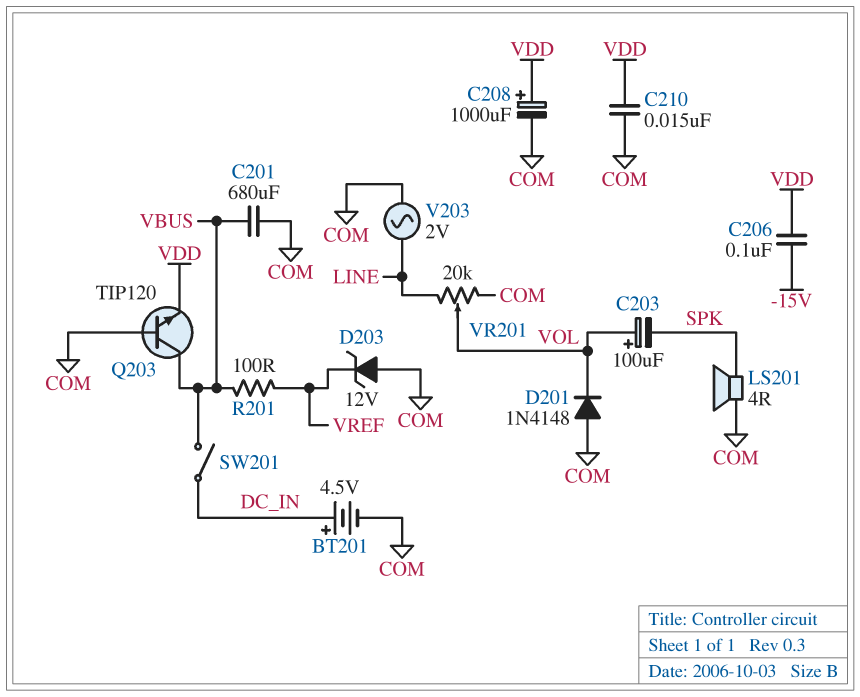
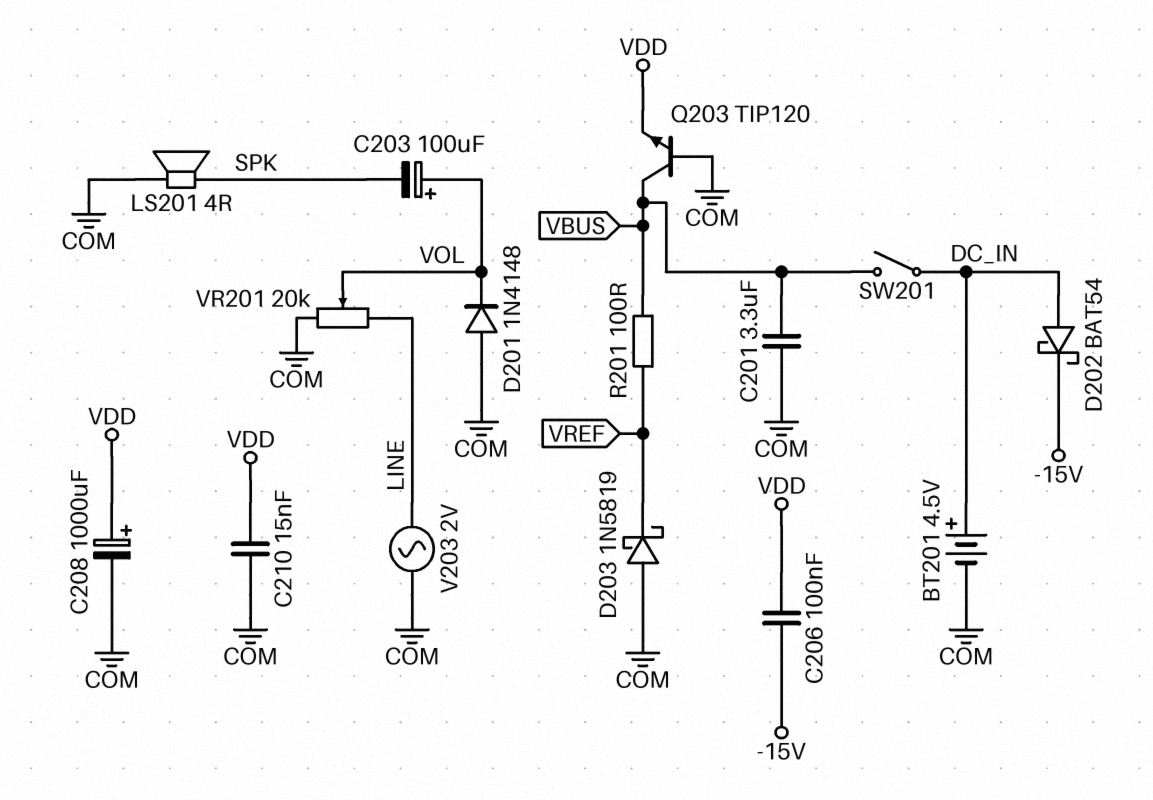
C201: 680uF (COM, VBUS) -> 3.3uF (COM, VBUS)
D202: none -> schottky BAT54 (A DC_IN, K -15V)
D203: zener 12V (A COM, K VREF) -> schottky 1N5819 (A COM, K VREF)

